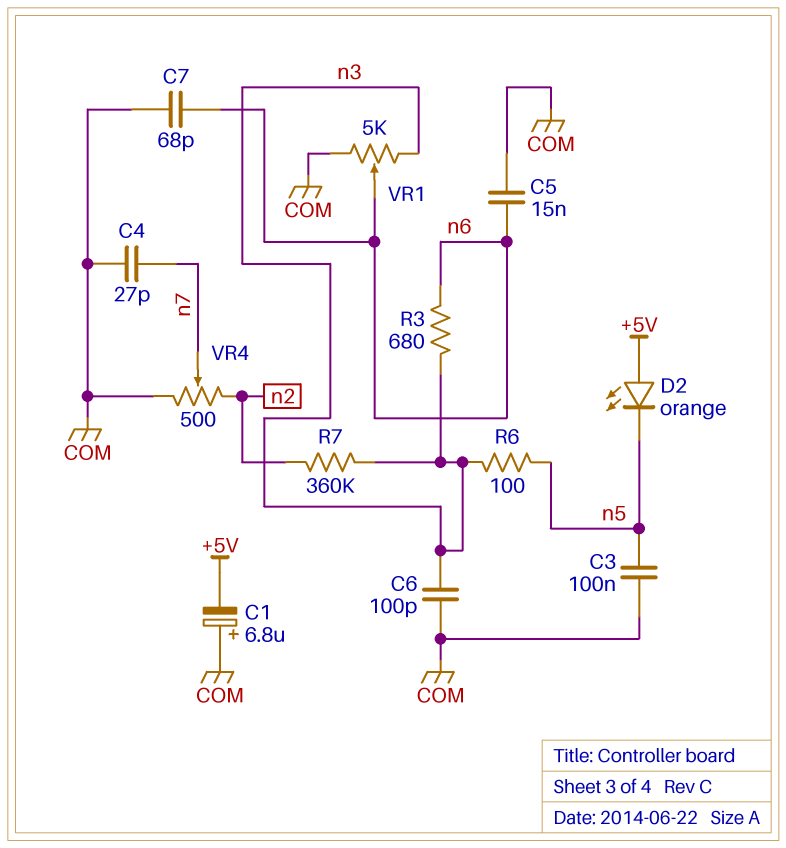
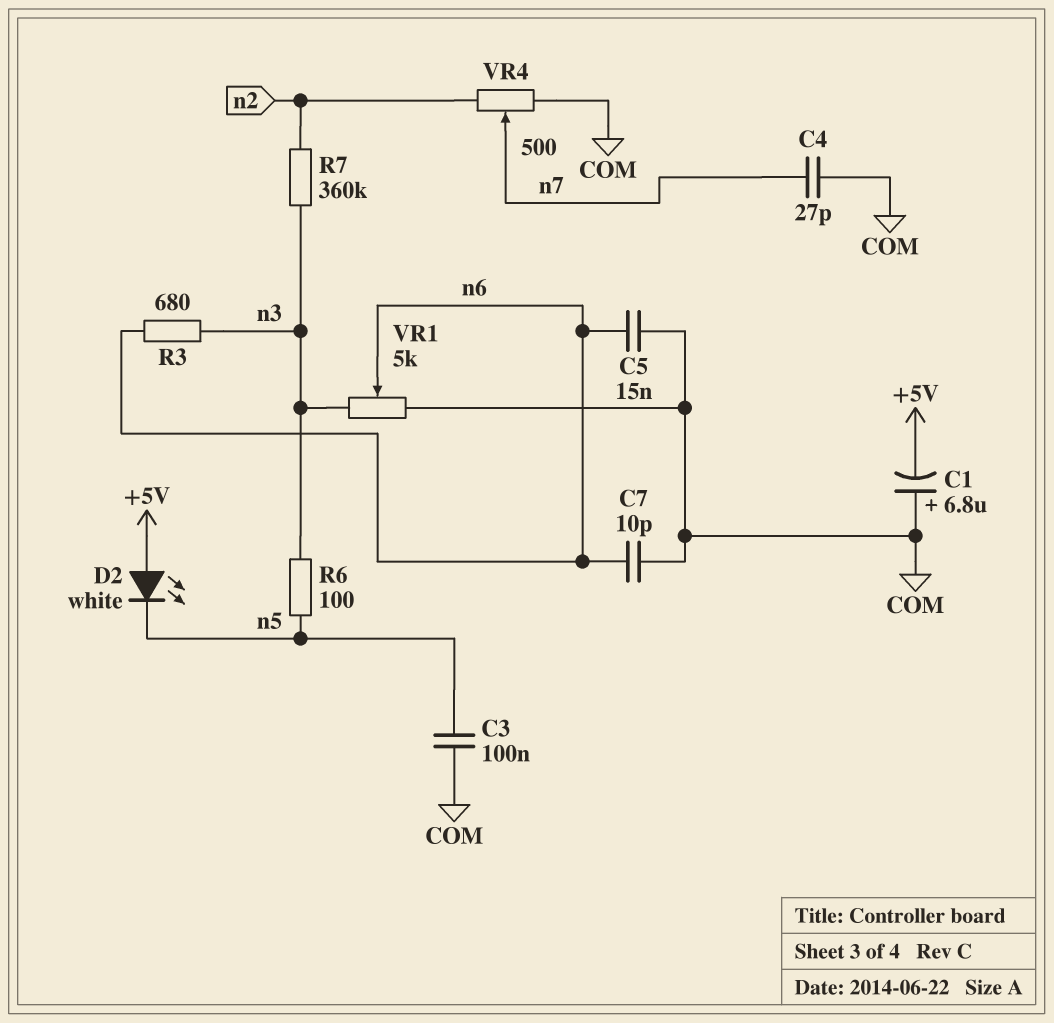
C6: 100pF (COM, n3) -> none
C7: 68pF (COM, n6) -> 10pF (COM, n6)
D2: LED orange (A +5V, K n5) -> LED white (A +5V, K n5)

